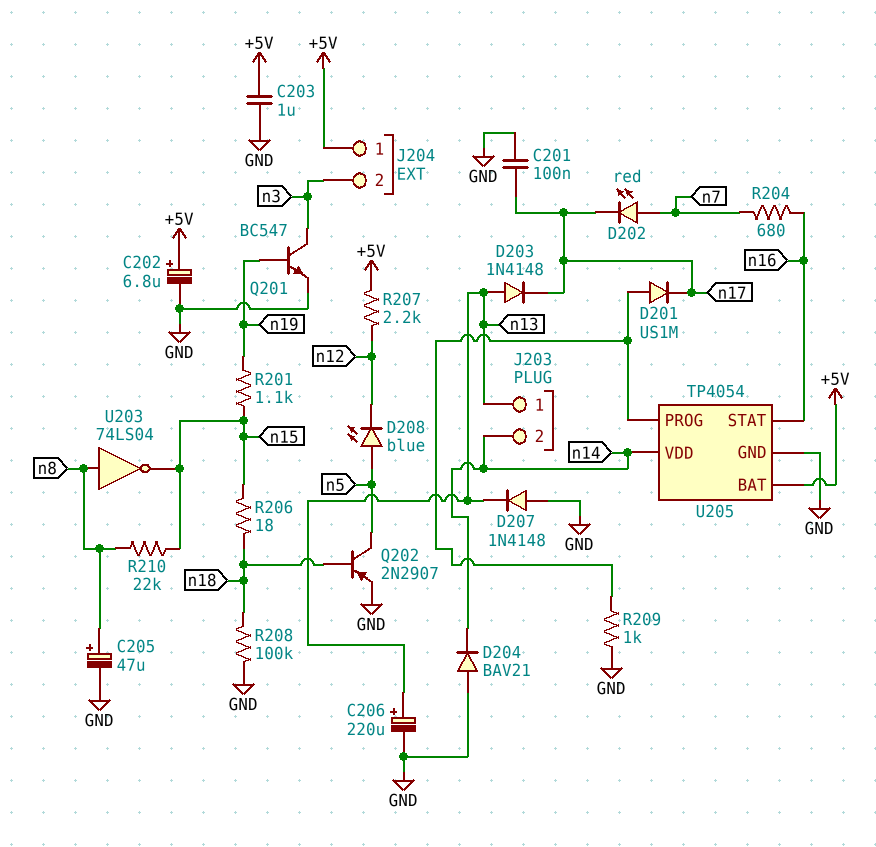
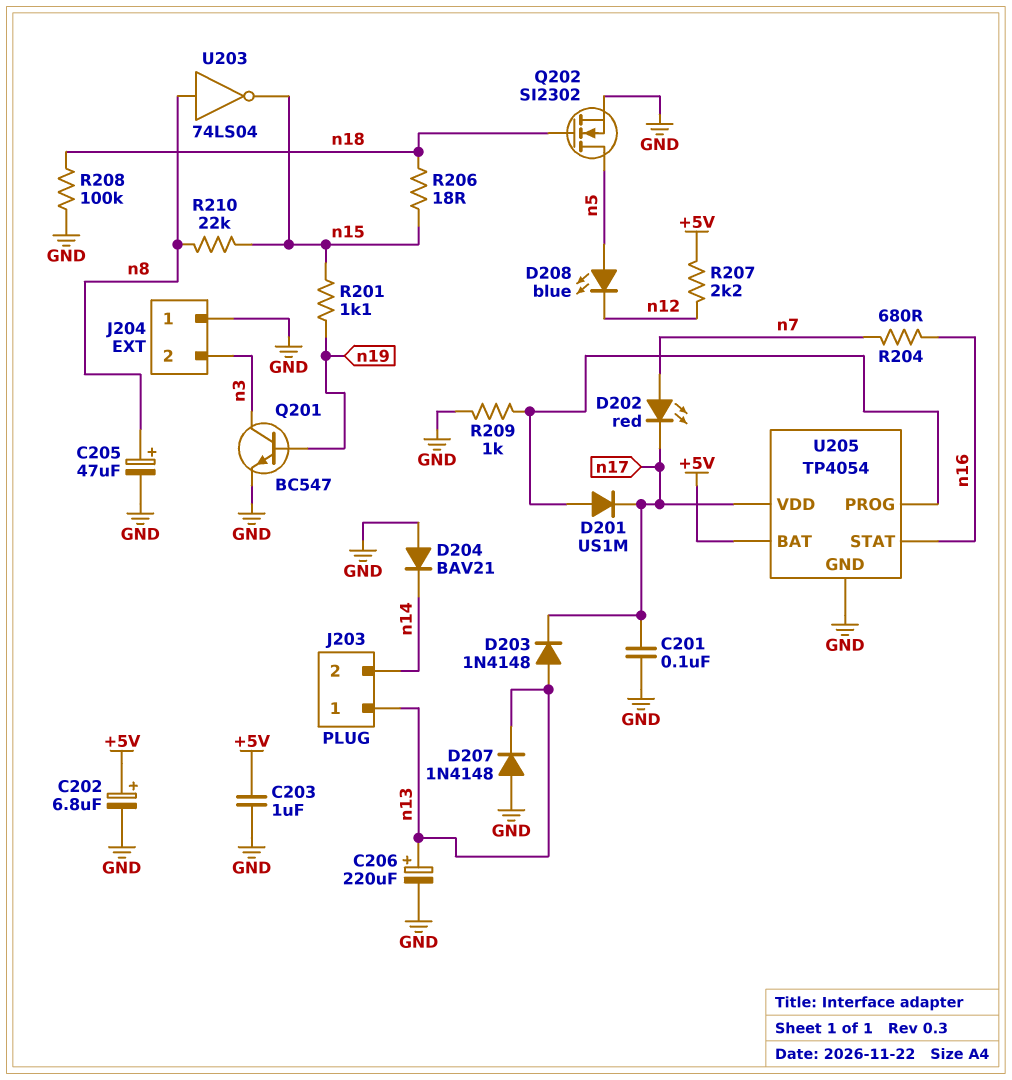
J204 pin 1: +5V -> GND
Q202: PNP 2N2907 (B n18, C n5, E GND) -> NMOS SI2302 (G n18, D n5, S GND)
U205 pin VDD: n14 -> n17

